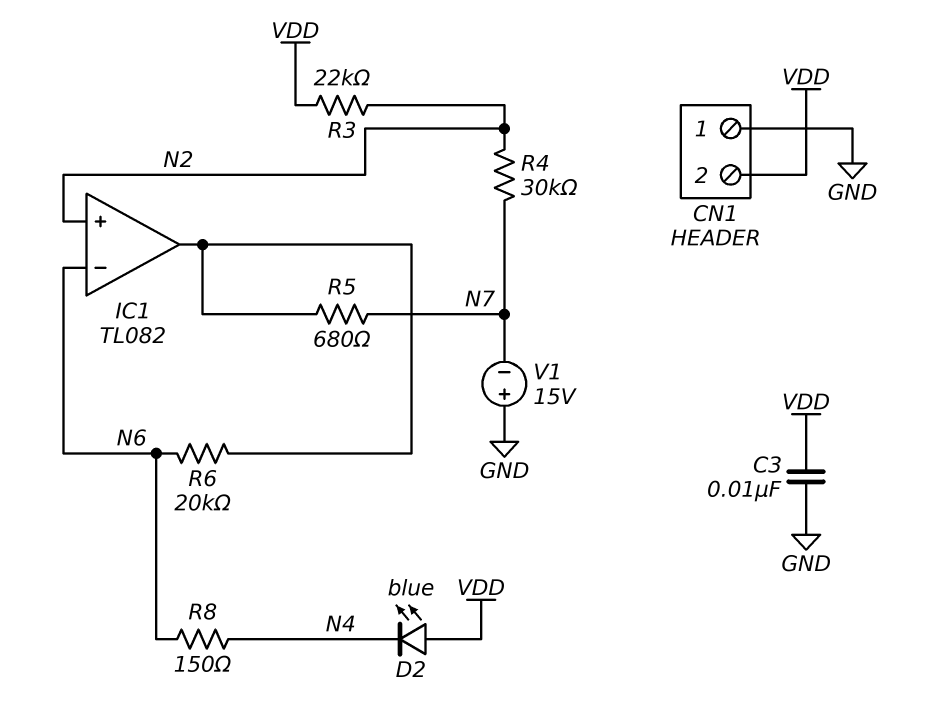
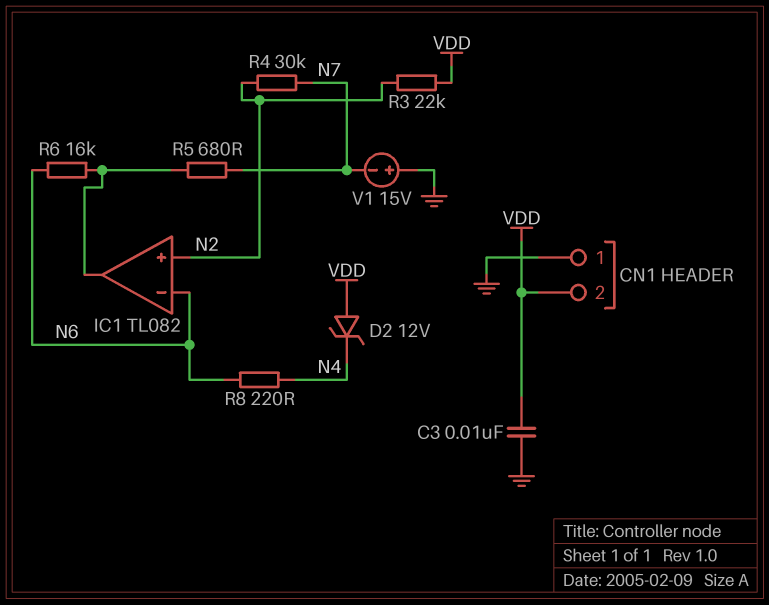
D2: LED blue (A VDD, K N4) -> zener 12V (A VDD, K N4)
R6: 20k (IC1/out, N6) -> 16k (IC1/out, N6)
R8: 150 (N4, N6) -> 220 (N4, N6)

